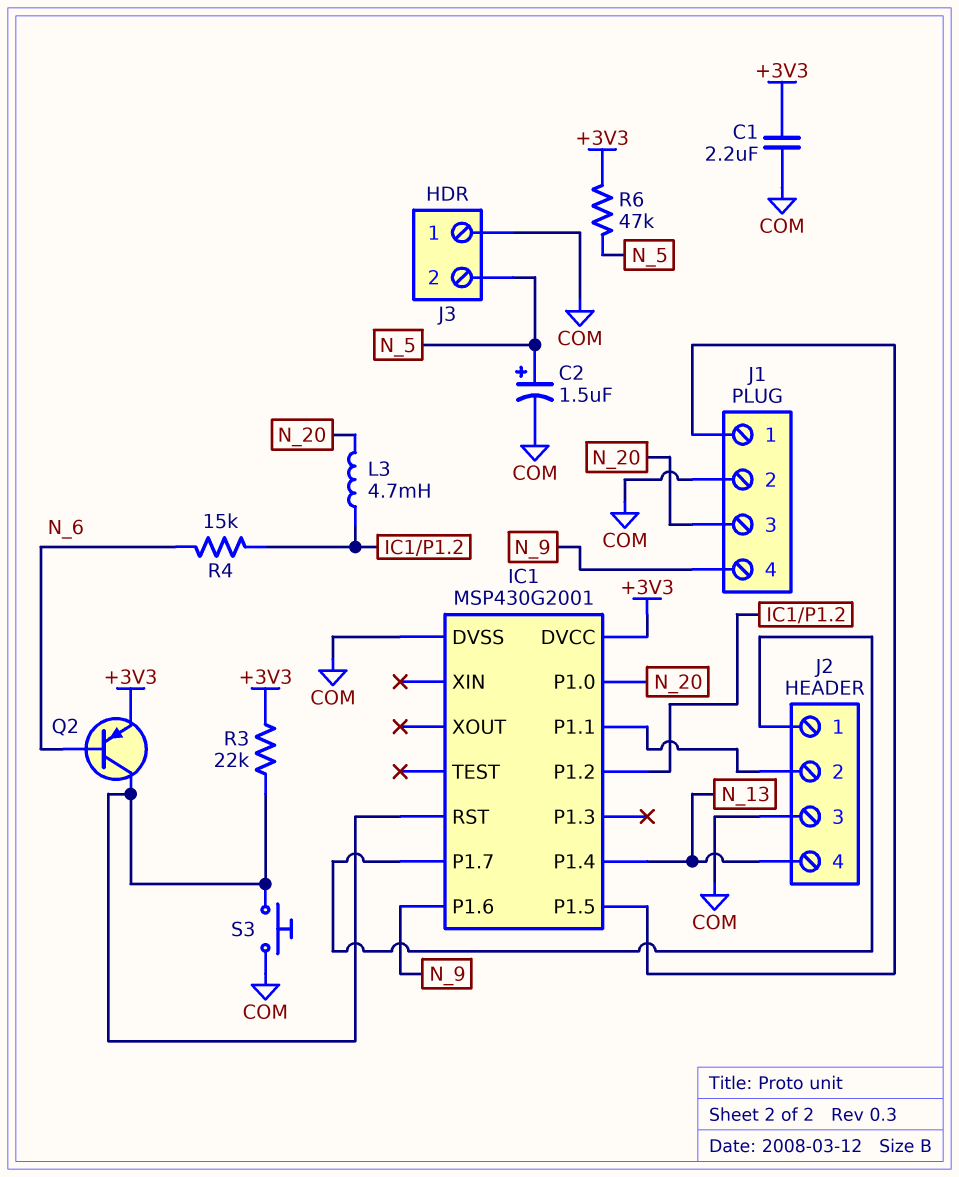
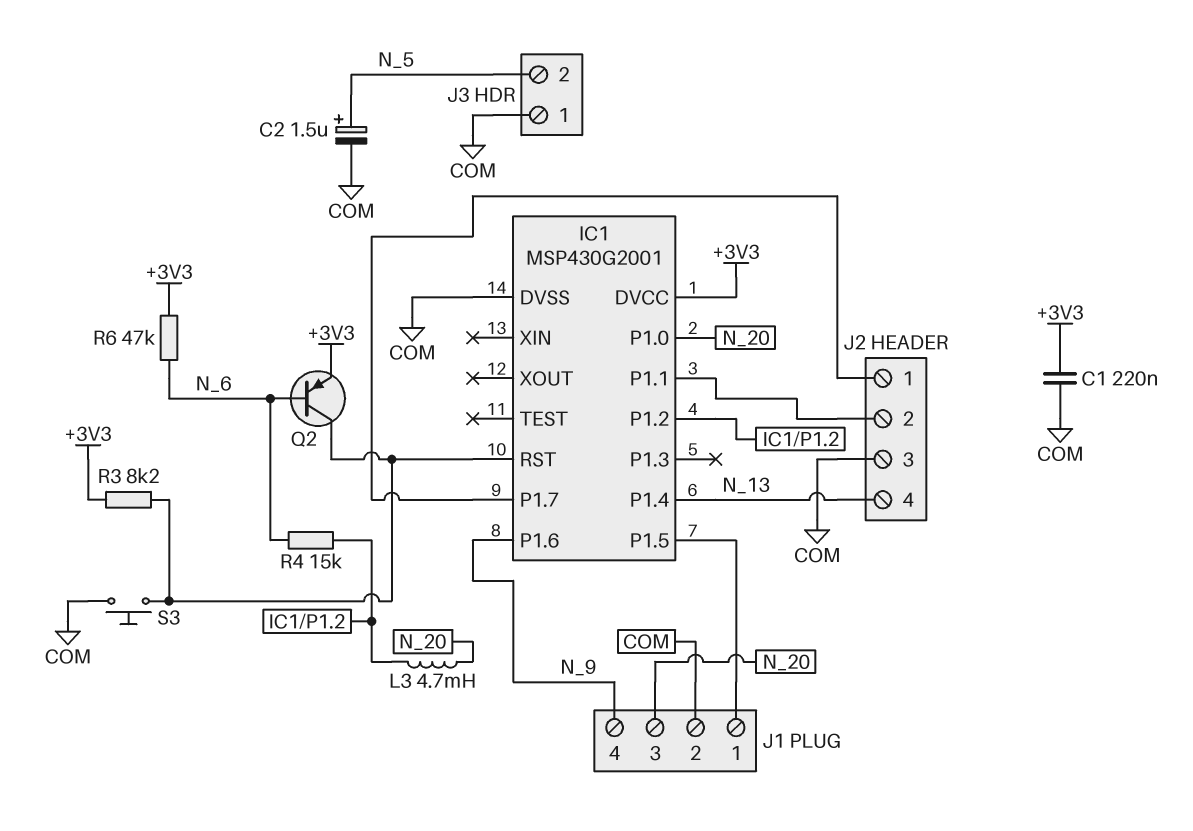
C1: 2.2uF (+3V3, COM) -> 220nF (+3V3, COM)
R3: 22k (+3V3, IC1/RST) -> 8.2k (+3V3, IC1/RST)
R6: 47k (+3V3, N_5) -> 47k (+3V3, N_6)

